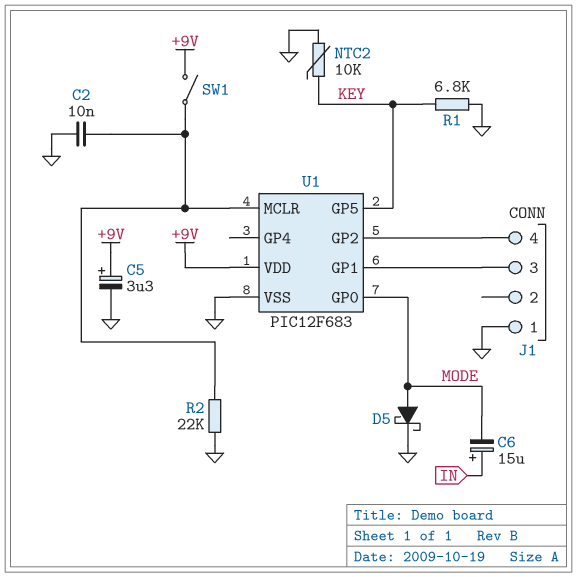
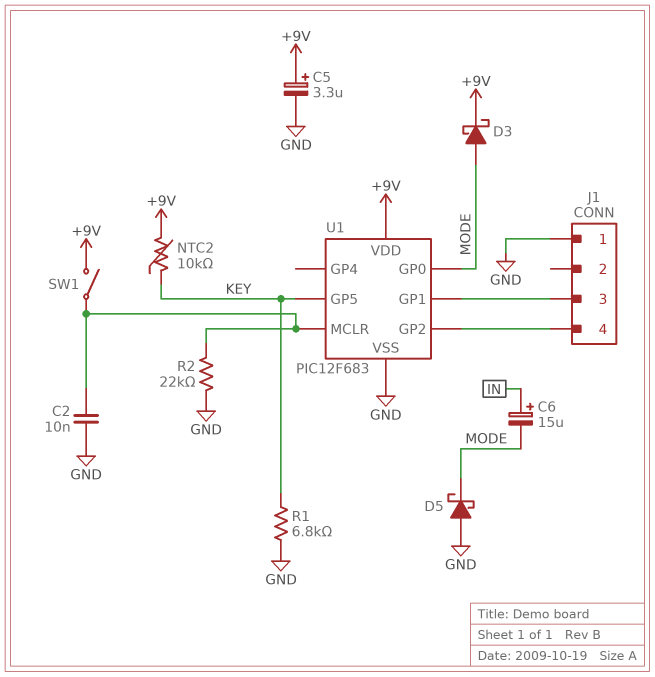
D3: none -> schottky (A MODE, K +9V)
D5: schottky (A MODE, K GND) -> schottky (A GND, K MODE)
NTC2: 10k (GND, KEY) -> 10k (+9V, KEY)

